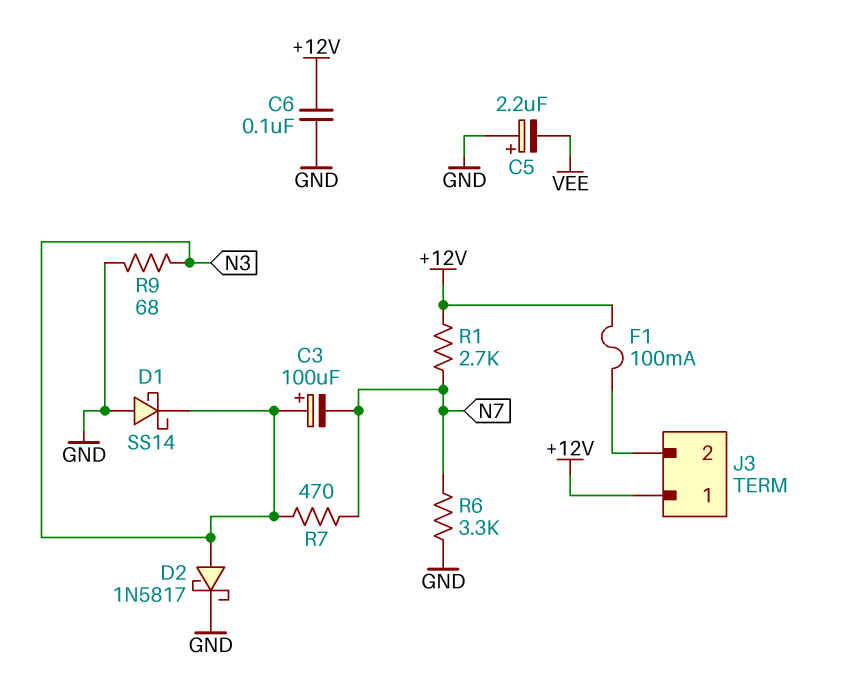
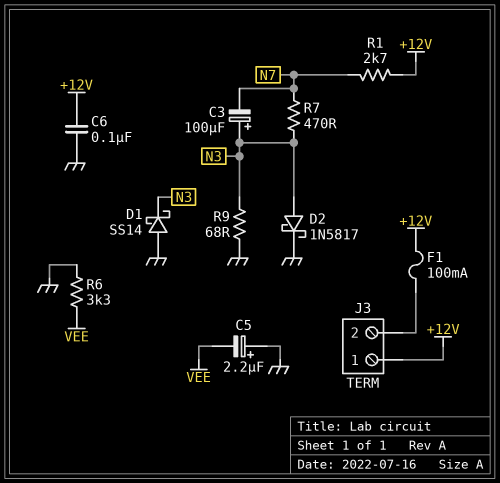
R6: 3.3k (GND, N7) -> 3.3k (GND, VEE)

